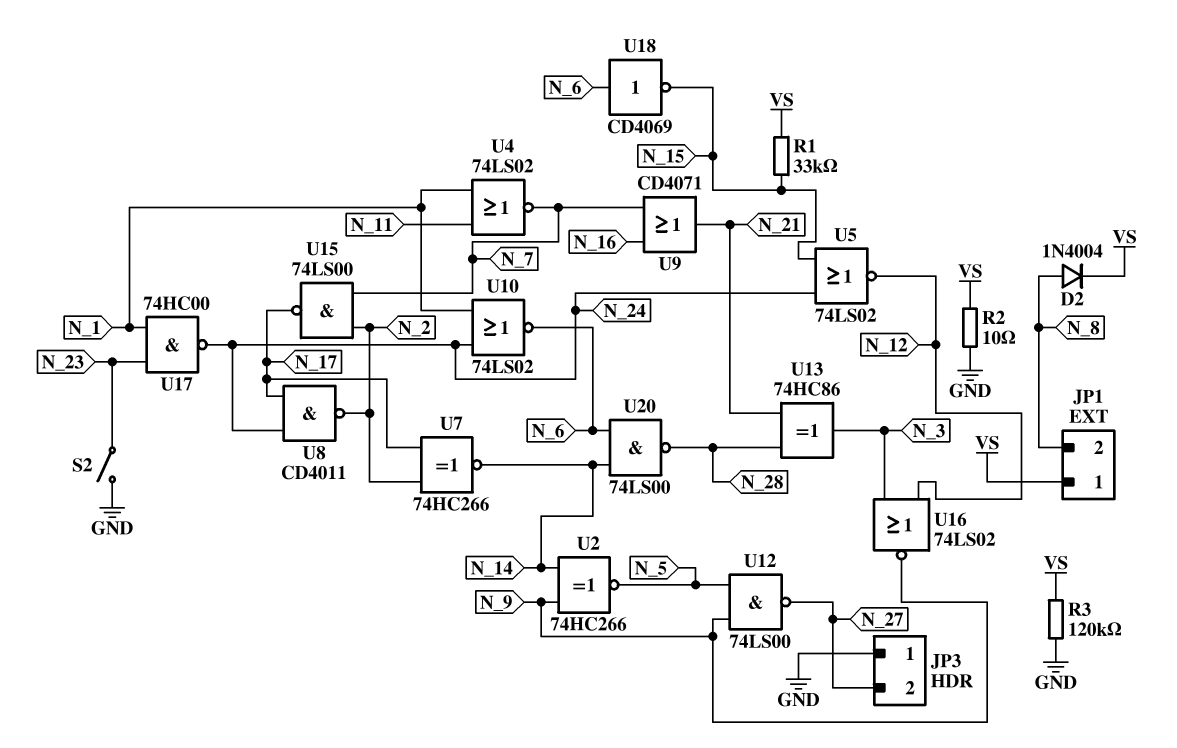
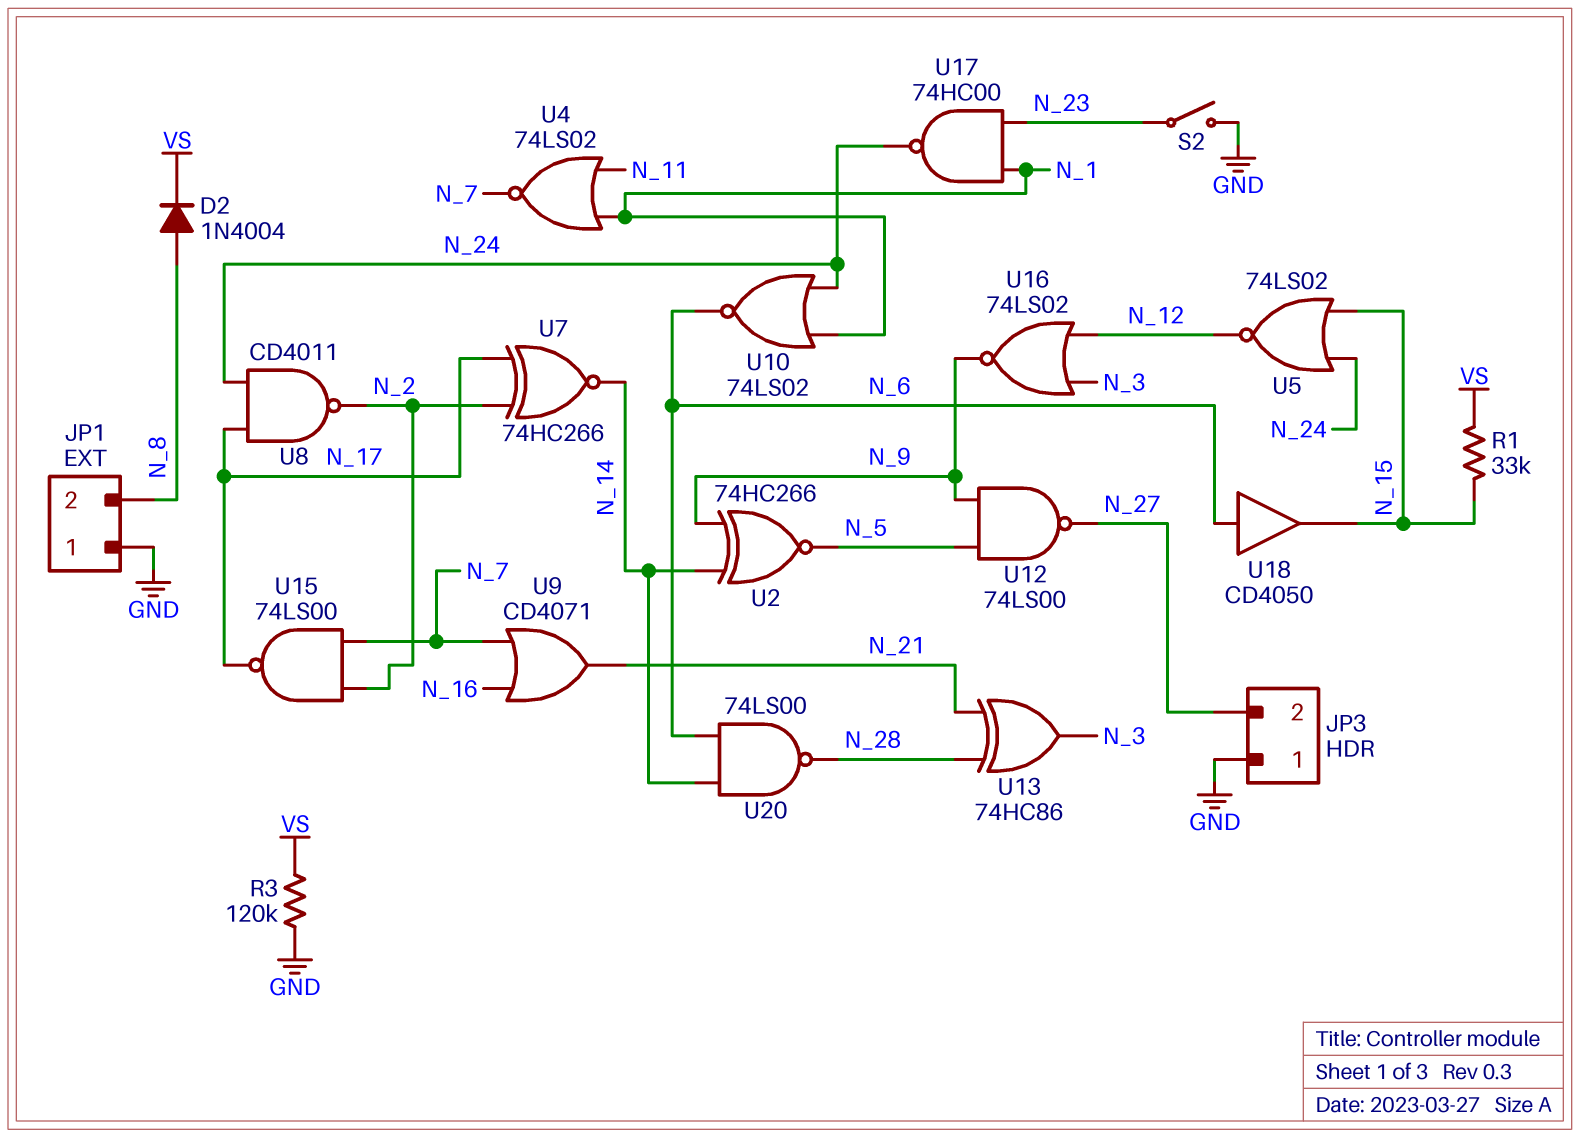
JP1 pin 1: VS -> GND
R2: 10 (GND, VS) -> none
U18: NOT CD4069 (in N_6, out N_15) -> buffer CD4050 (in N_6, out N_15)

